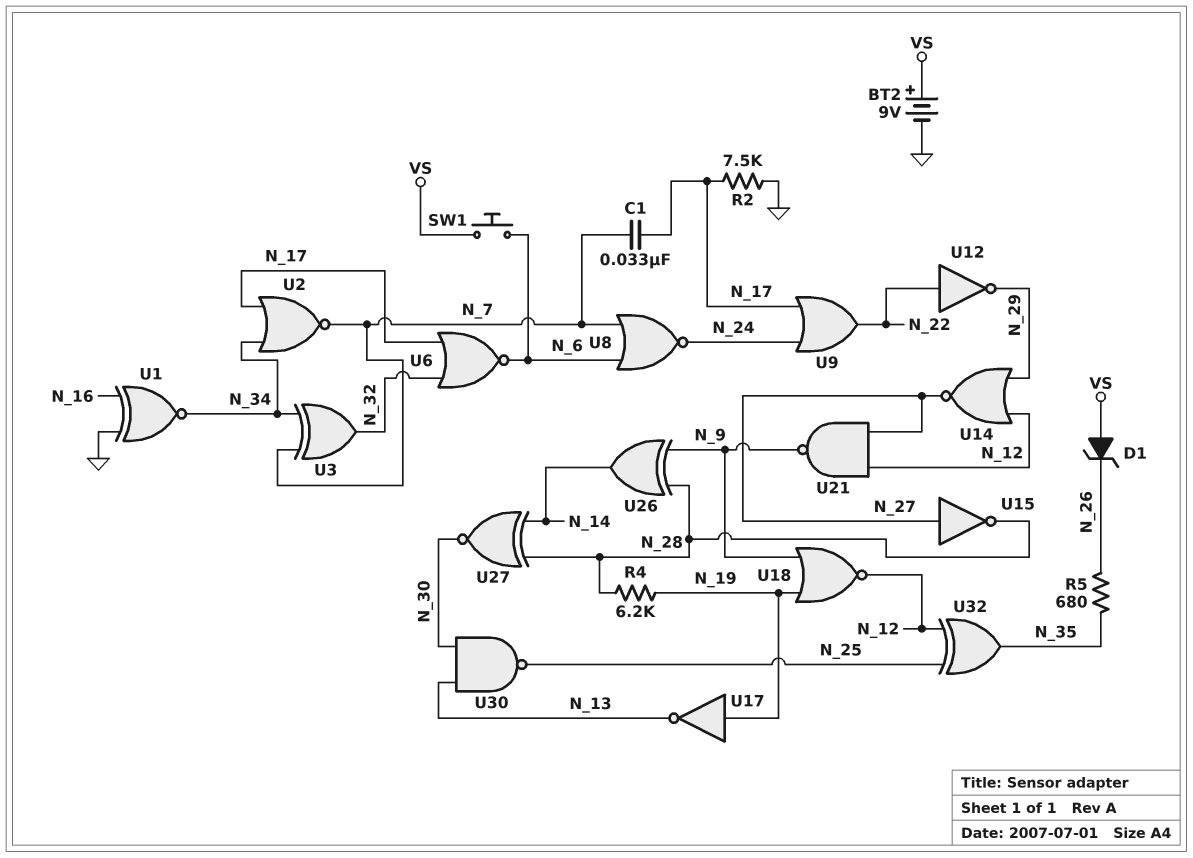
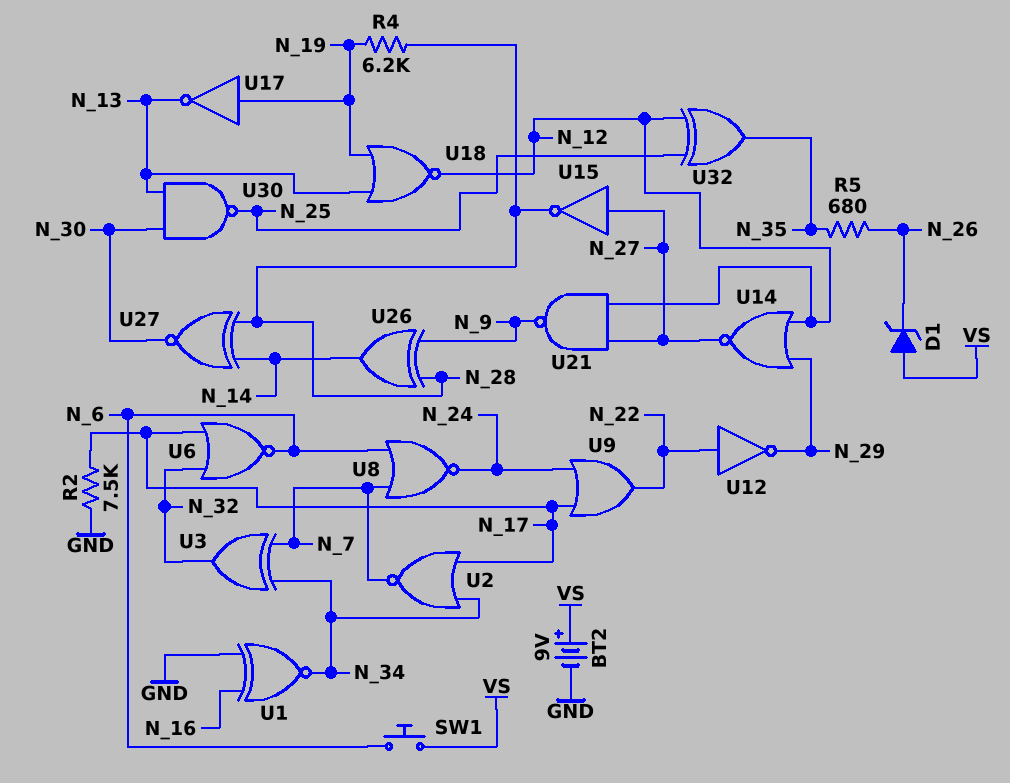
C1: 33nF (N_7, N_17) -> none
U18: NOR (in N_9, in N_19, out N_12) -> NOR (in N_13, in N_19, out N_12)

